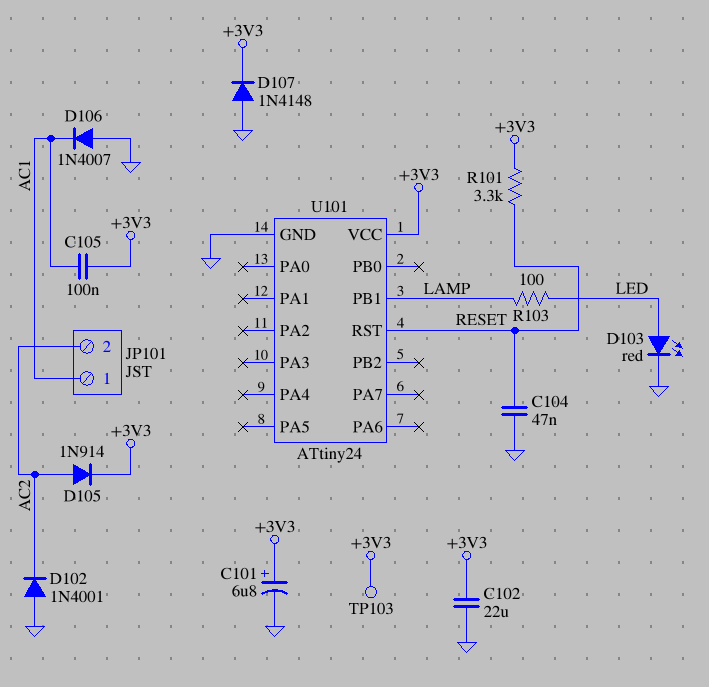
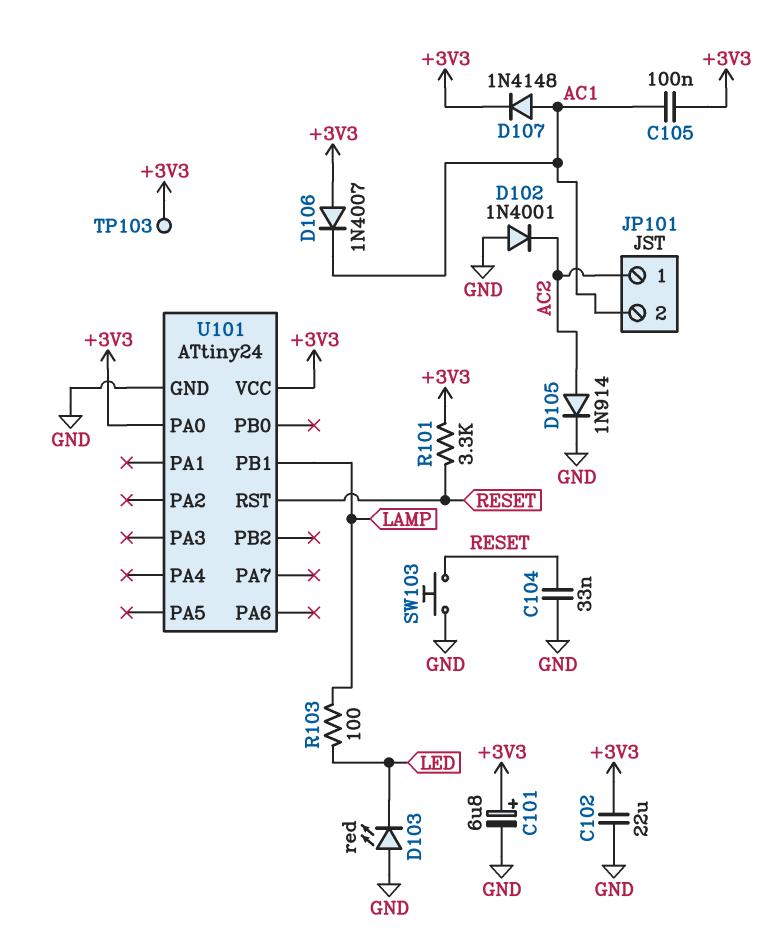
C104: 47nF (GND, RESET) -> 33nF (GND, RESET)
D103: LED red (A LED, K GND) -> LED red (A GND, K LED)
D105: diode 1N914 (A AC2, K +3V3) -> diode 1N914 (A AC2, K GND)
D106: diode 1N4007 (A GND, K AC1) -> diode 1N4007 (A +3V3, K AC1)
D107: diode 1N4148 (A GND, K +3V3) -> diode 1N4148 (A AC1, K +3V3)
JP101 pin 1: AC1 -> AC2
JP101 pin 2: AC2 -> AC1
SW103: none -> button (GND, RESET)
U101 pin PA0: none -> +3V3

